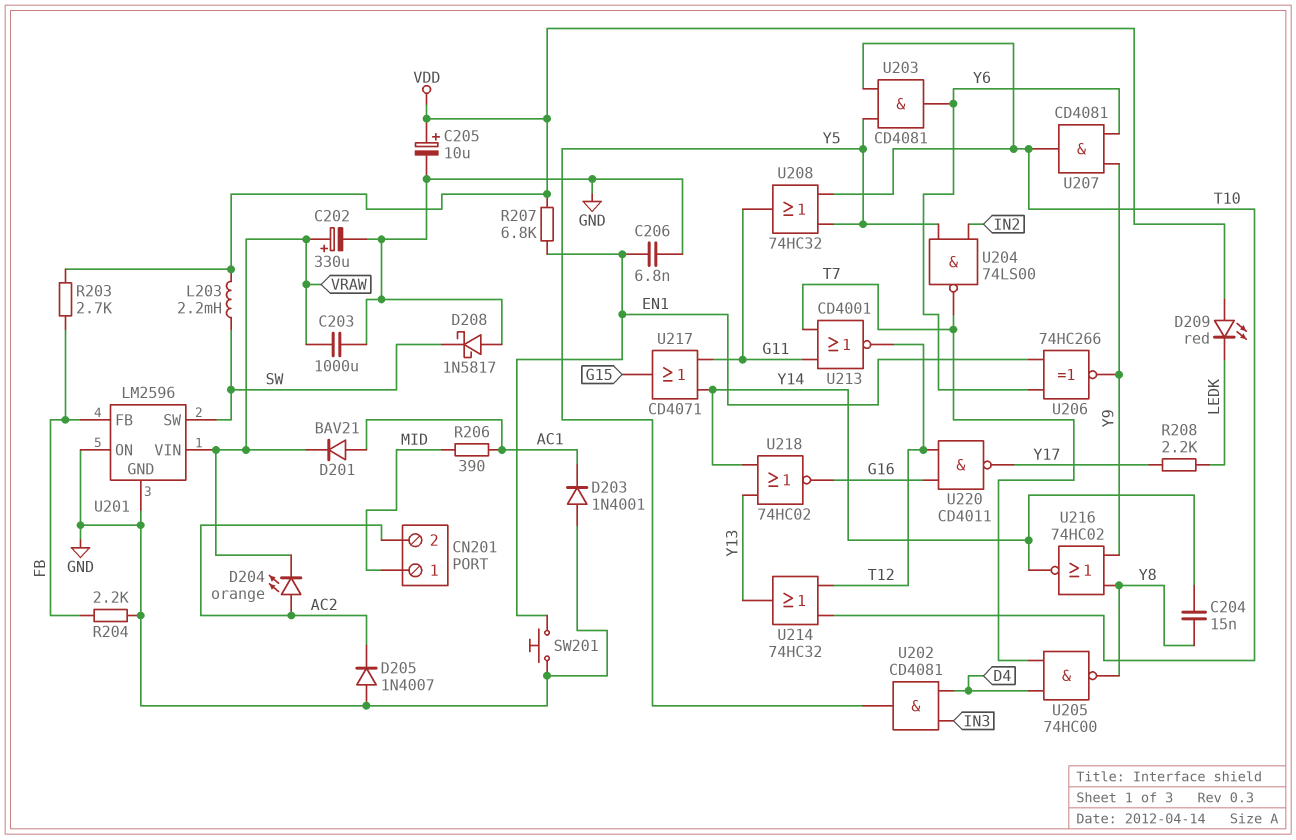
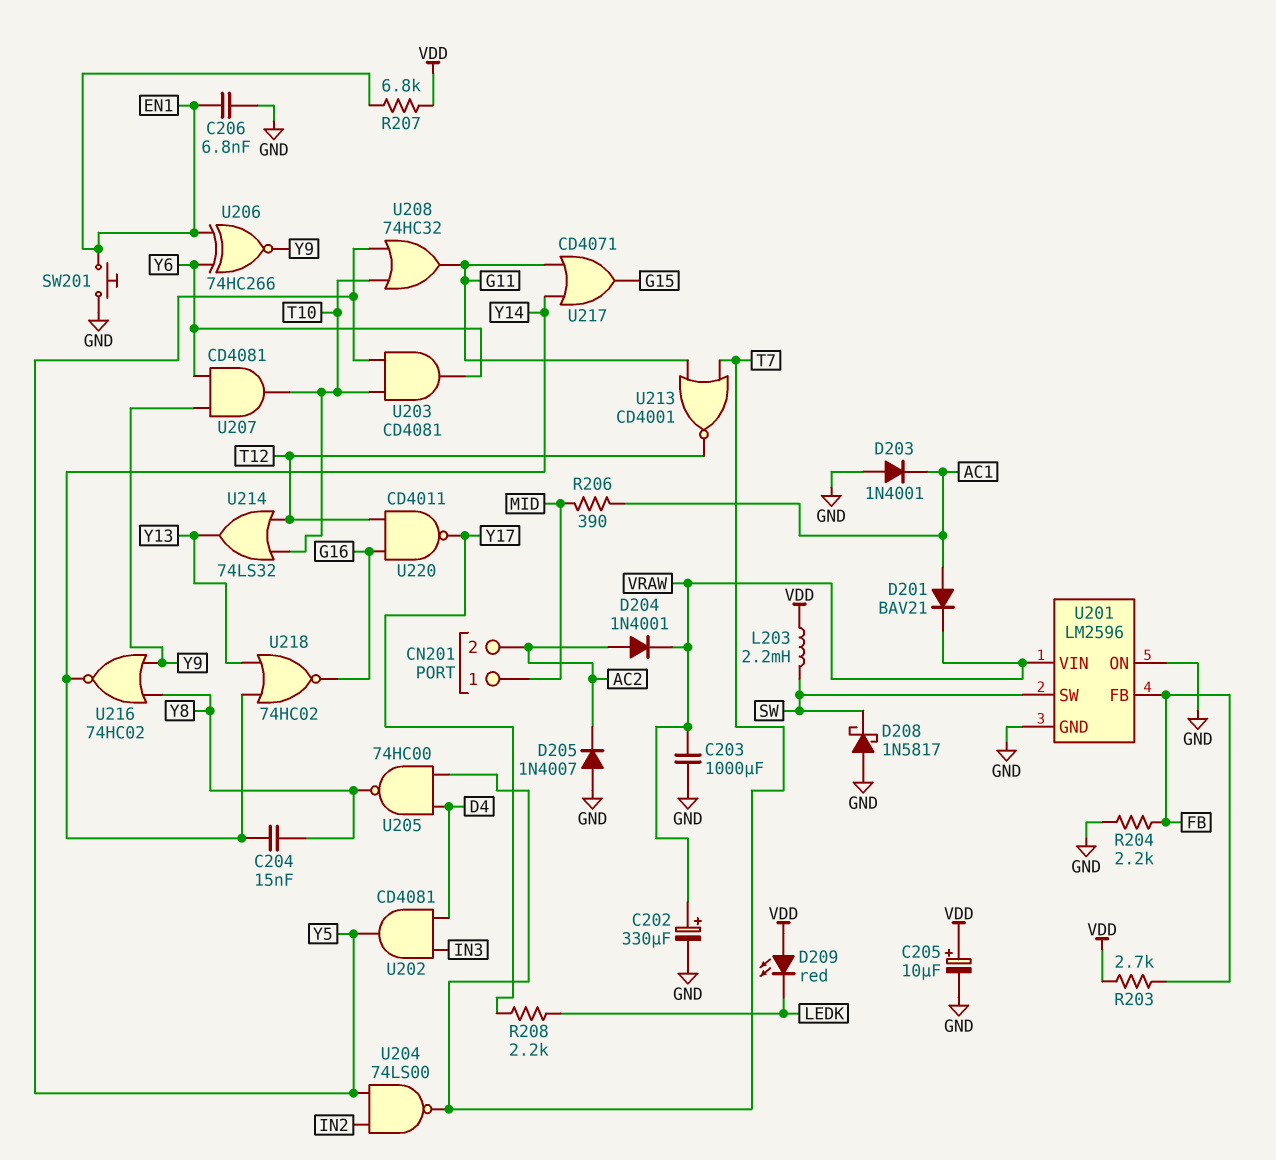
D204: LED orange (A AC2, K VRAW) -> diode 1N4001 (A AC2, K VRAW)
U214: OR 74HC32 (in T10, in T12, out Y13) -> OR 74LS32 (in T10, in T12, out Y13)

